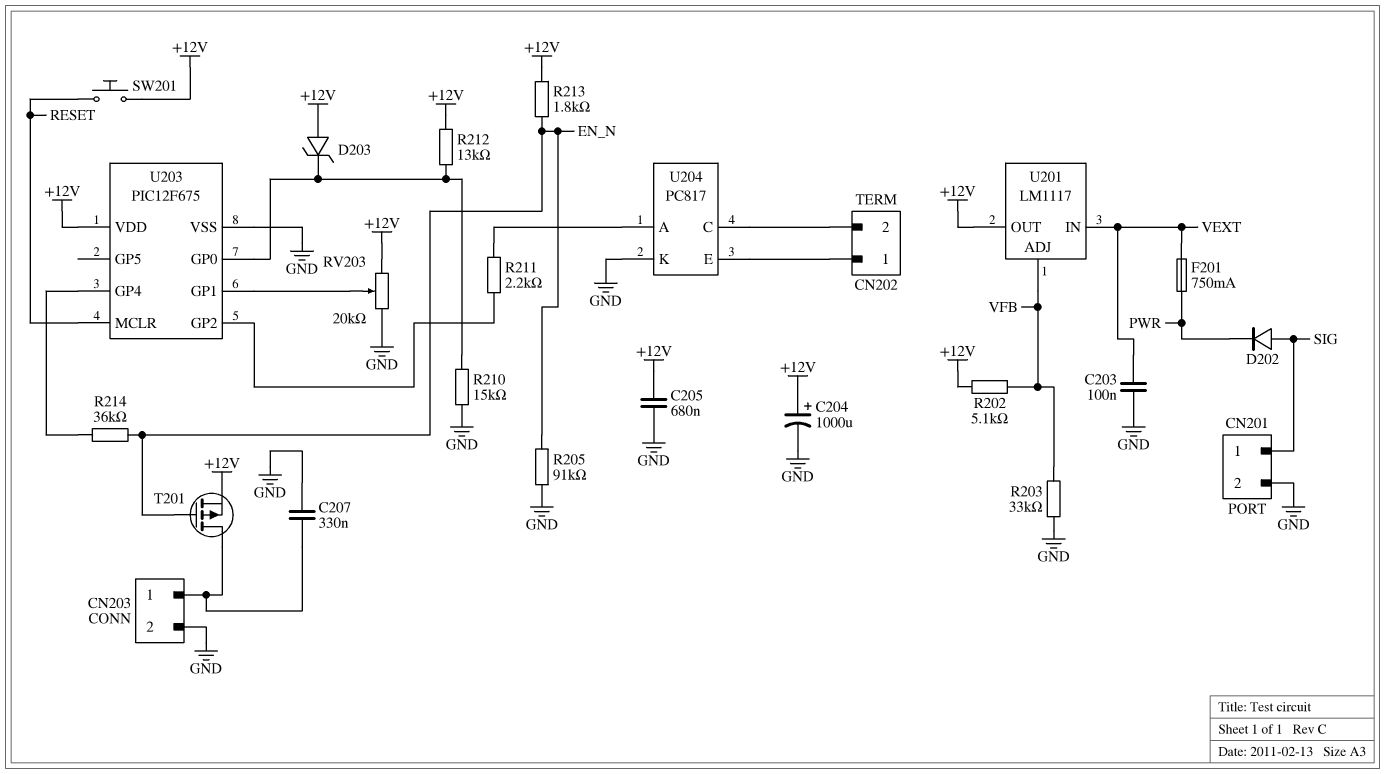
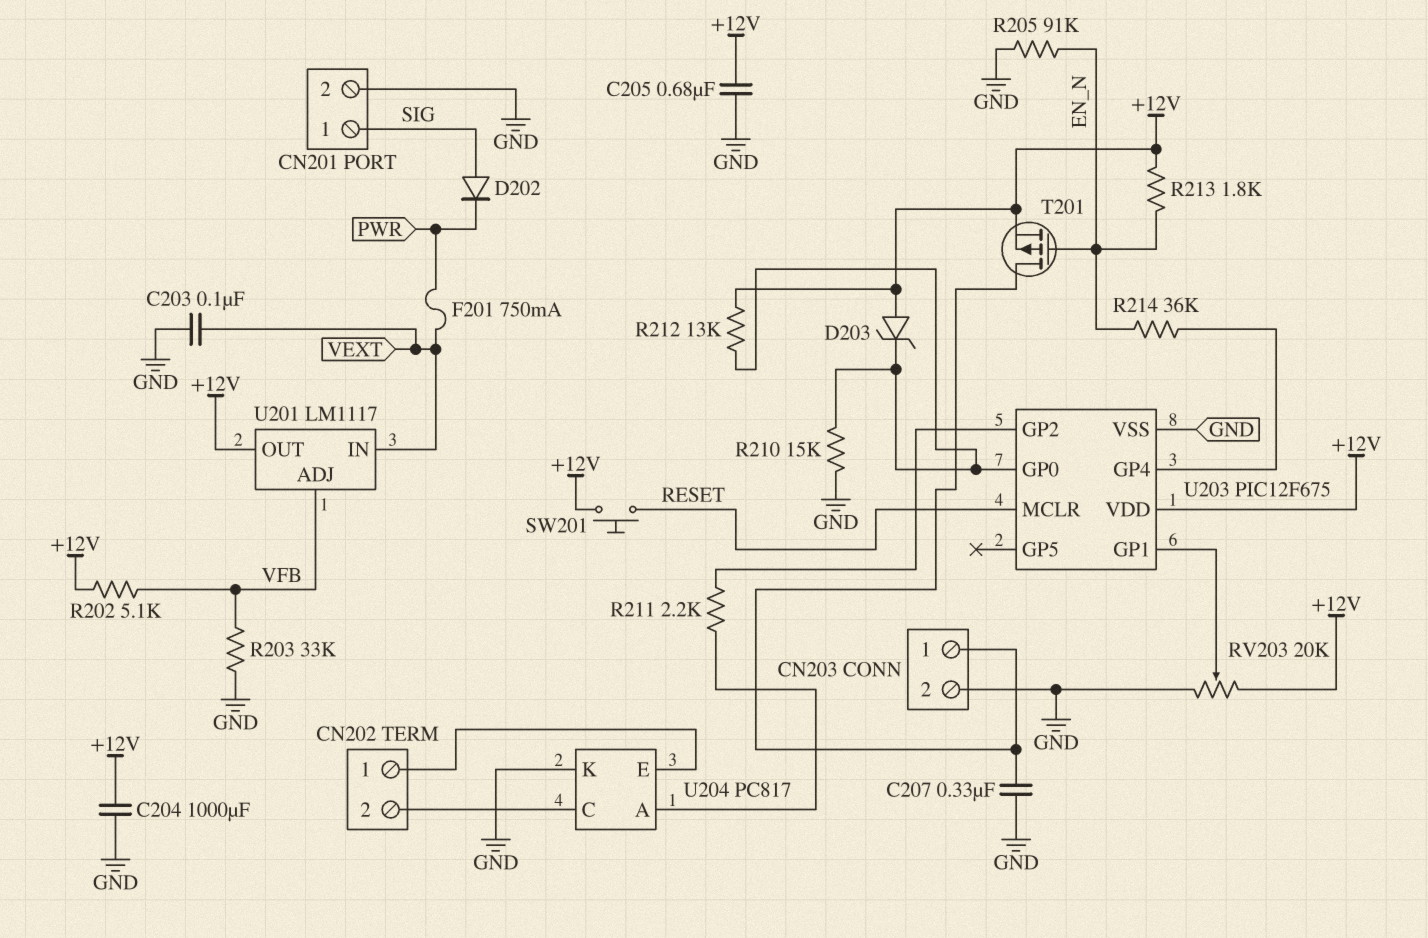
C204: 1000uF (plus +12V, minus GND) -> 1000uF (+12V, GND)

